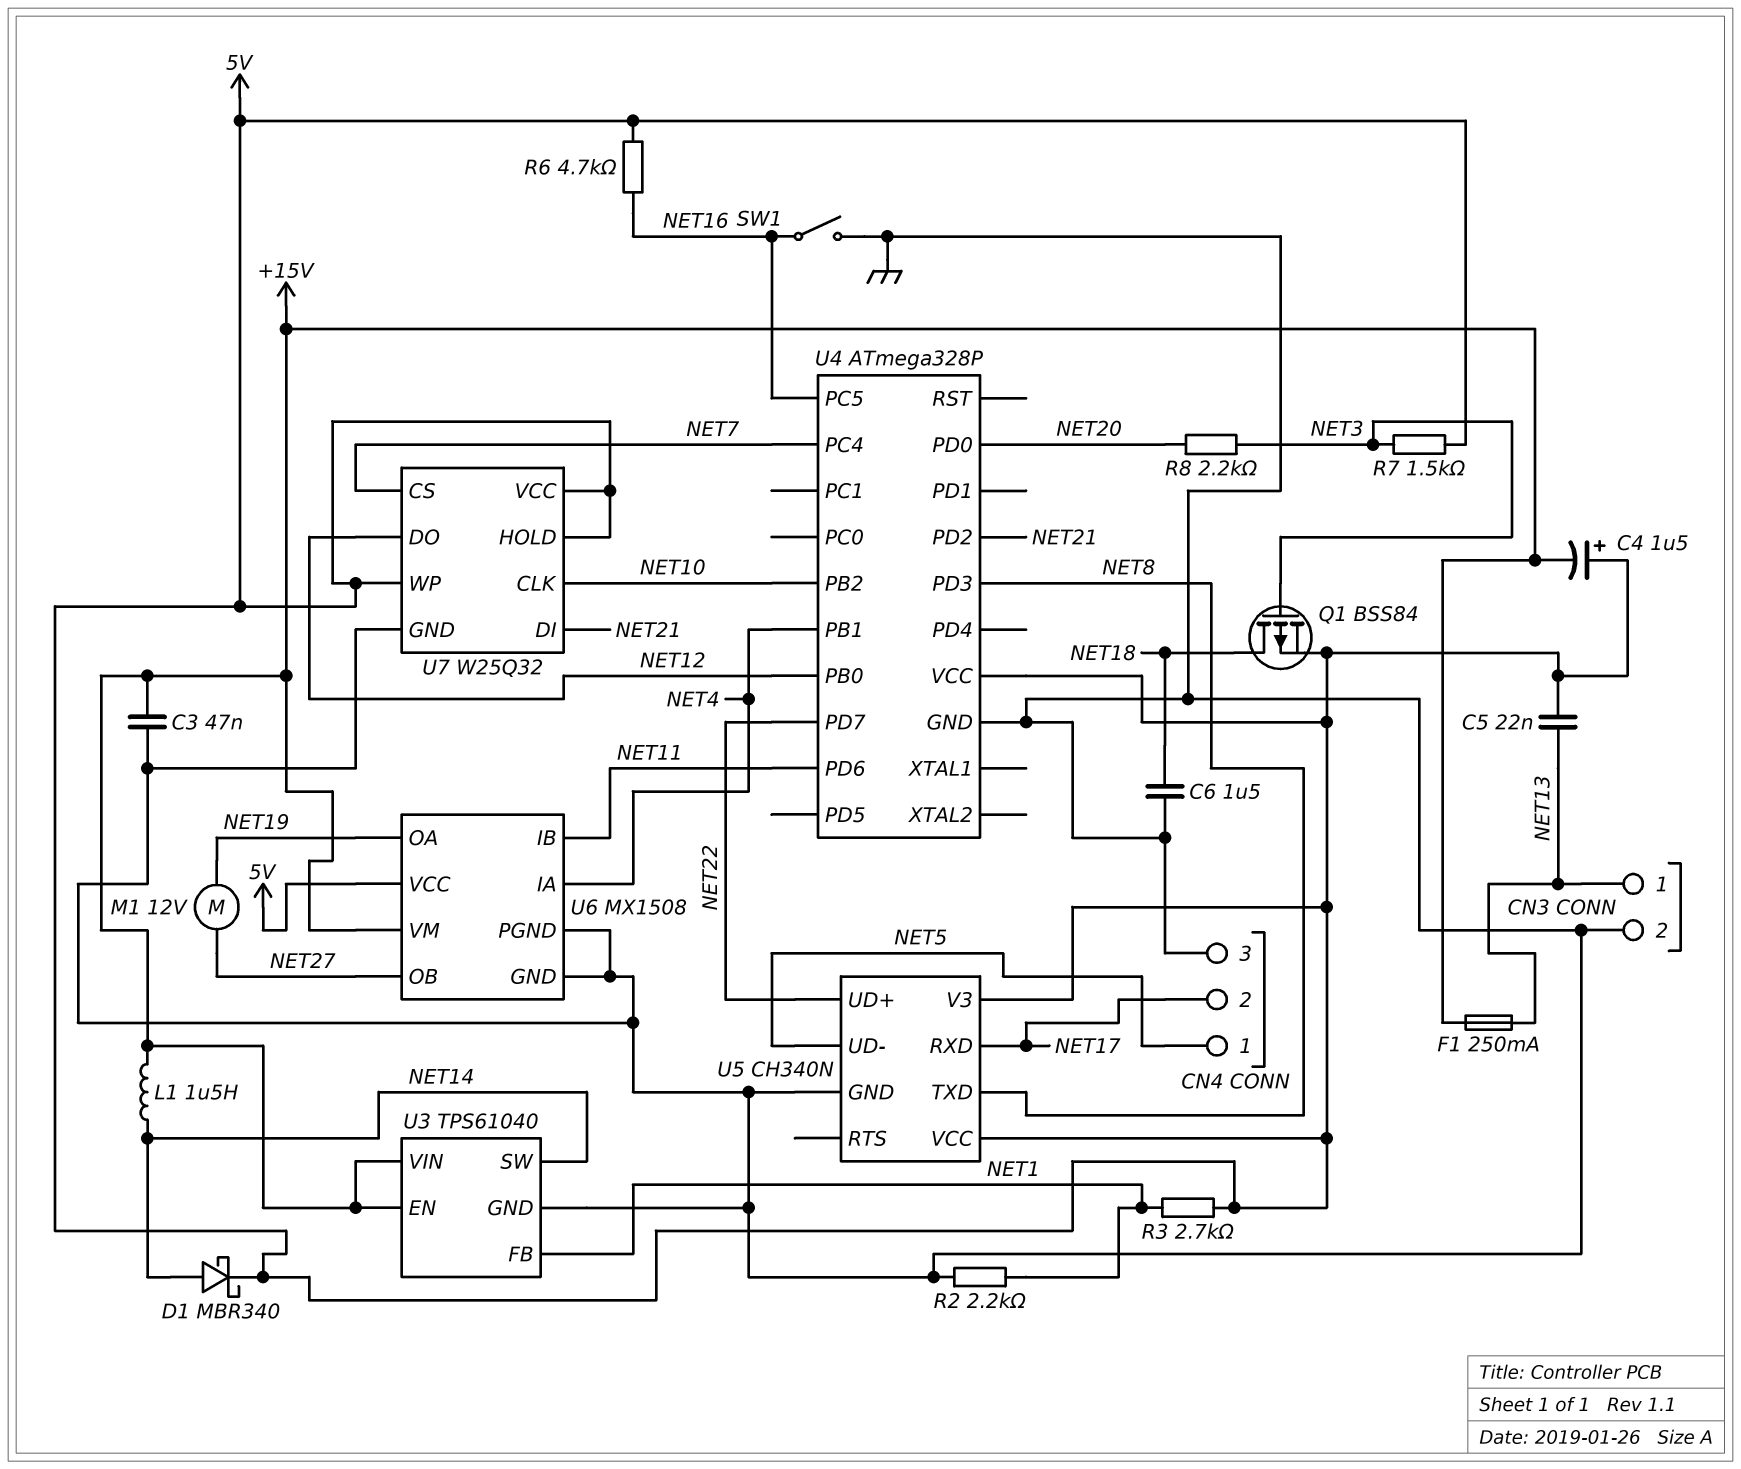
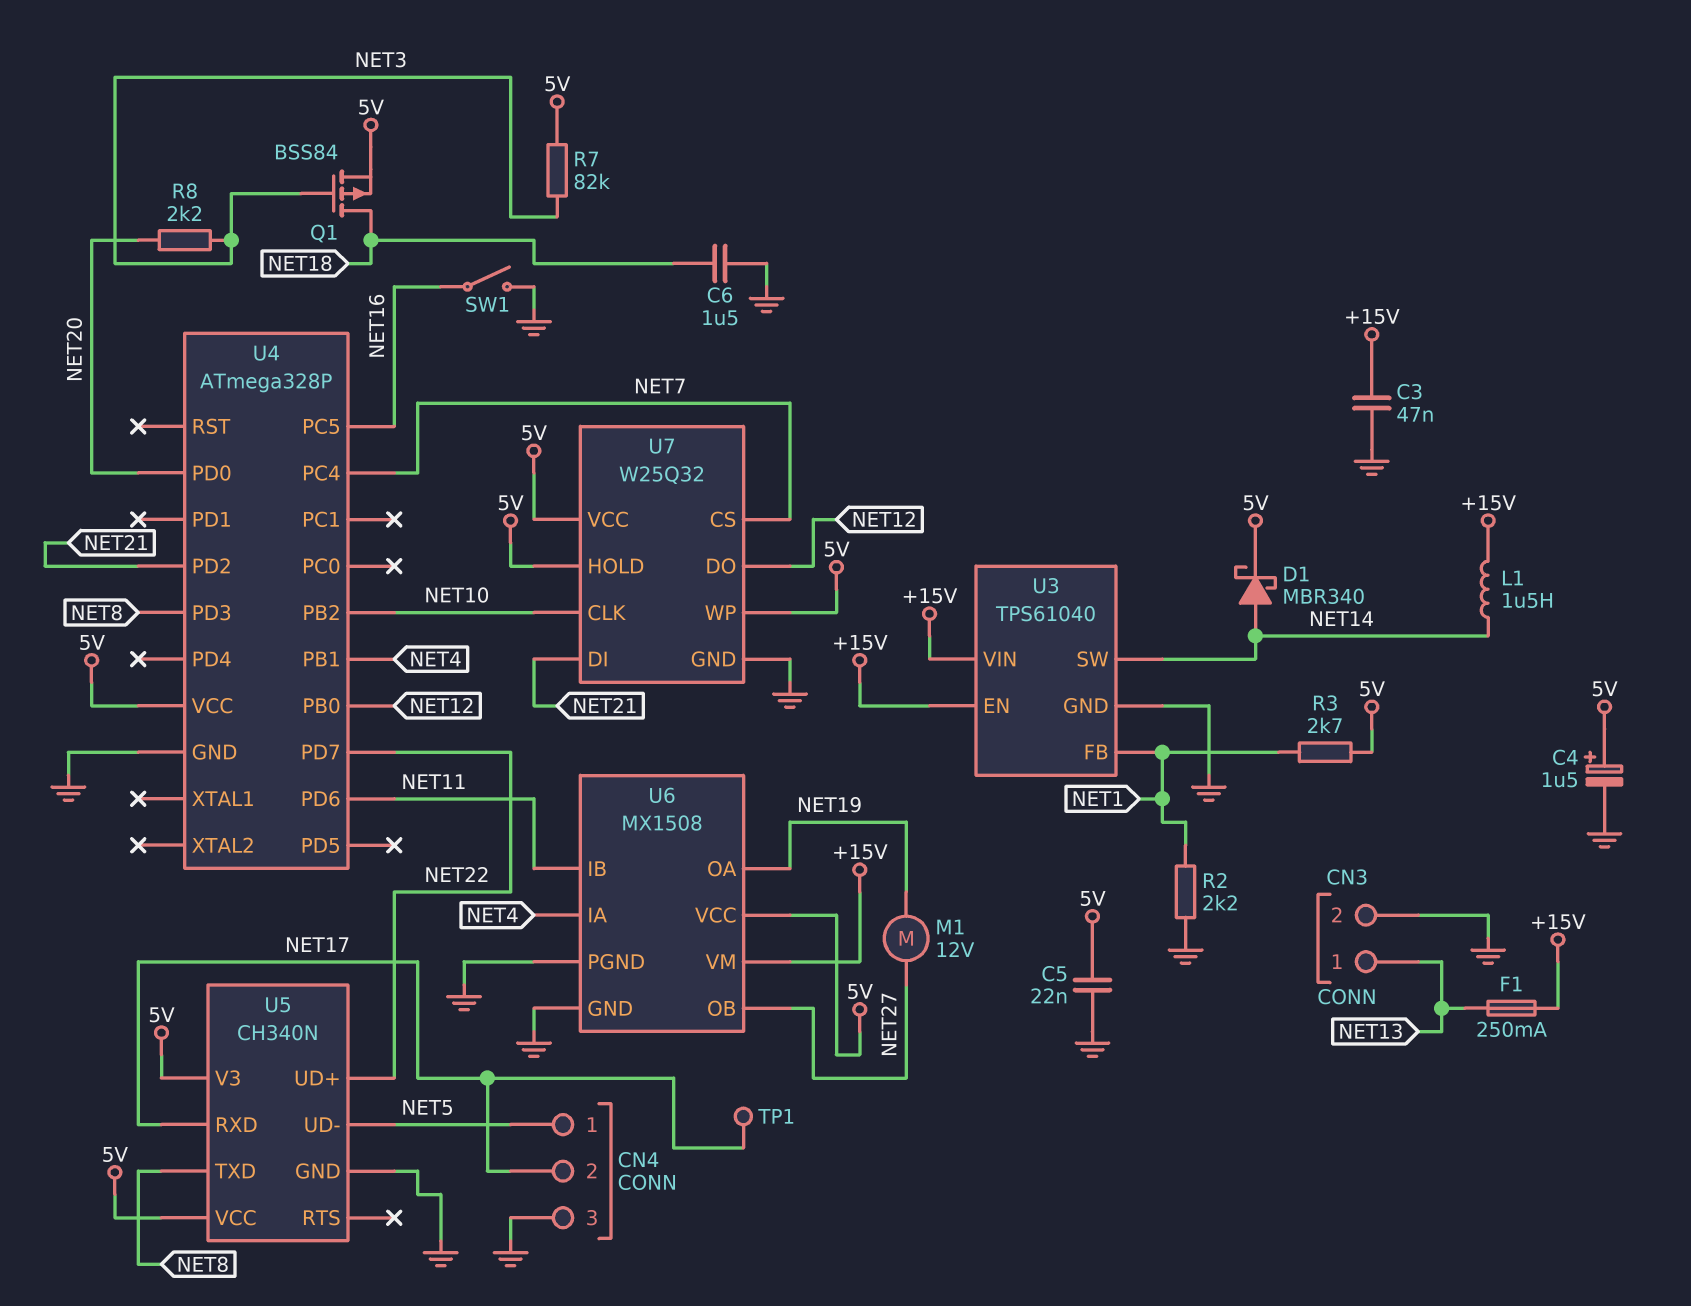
C4: 1.5uF (plus 5V, minus +15V) -> 1.5uF (plus 5V, minus GND)
C5: 22nF (5V, NET13) -> 22nF (5V, GND)
R6: 4.7k (5V, NET16) -> none
R7: 1.5k (5V, NET3) -> 82k (5V, NET3)
TP1: none -> test point (NET17)

